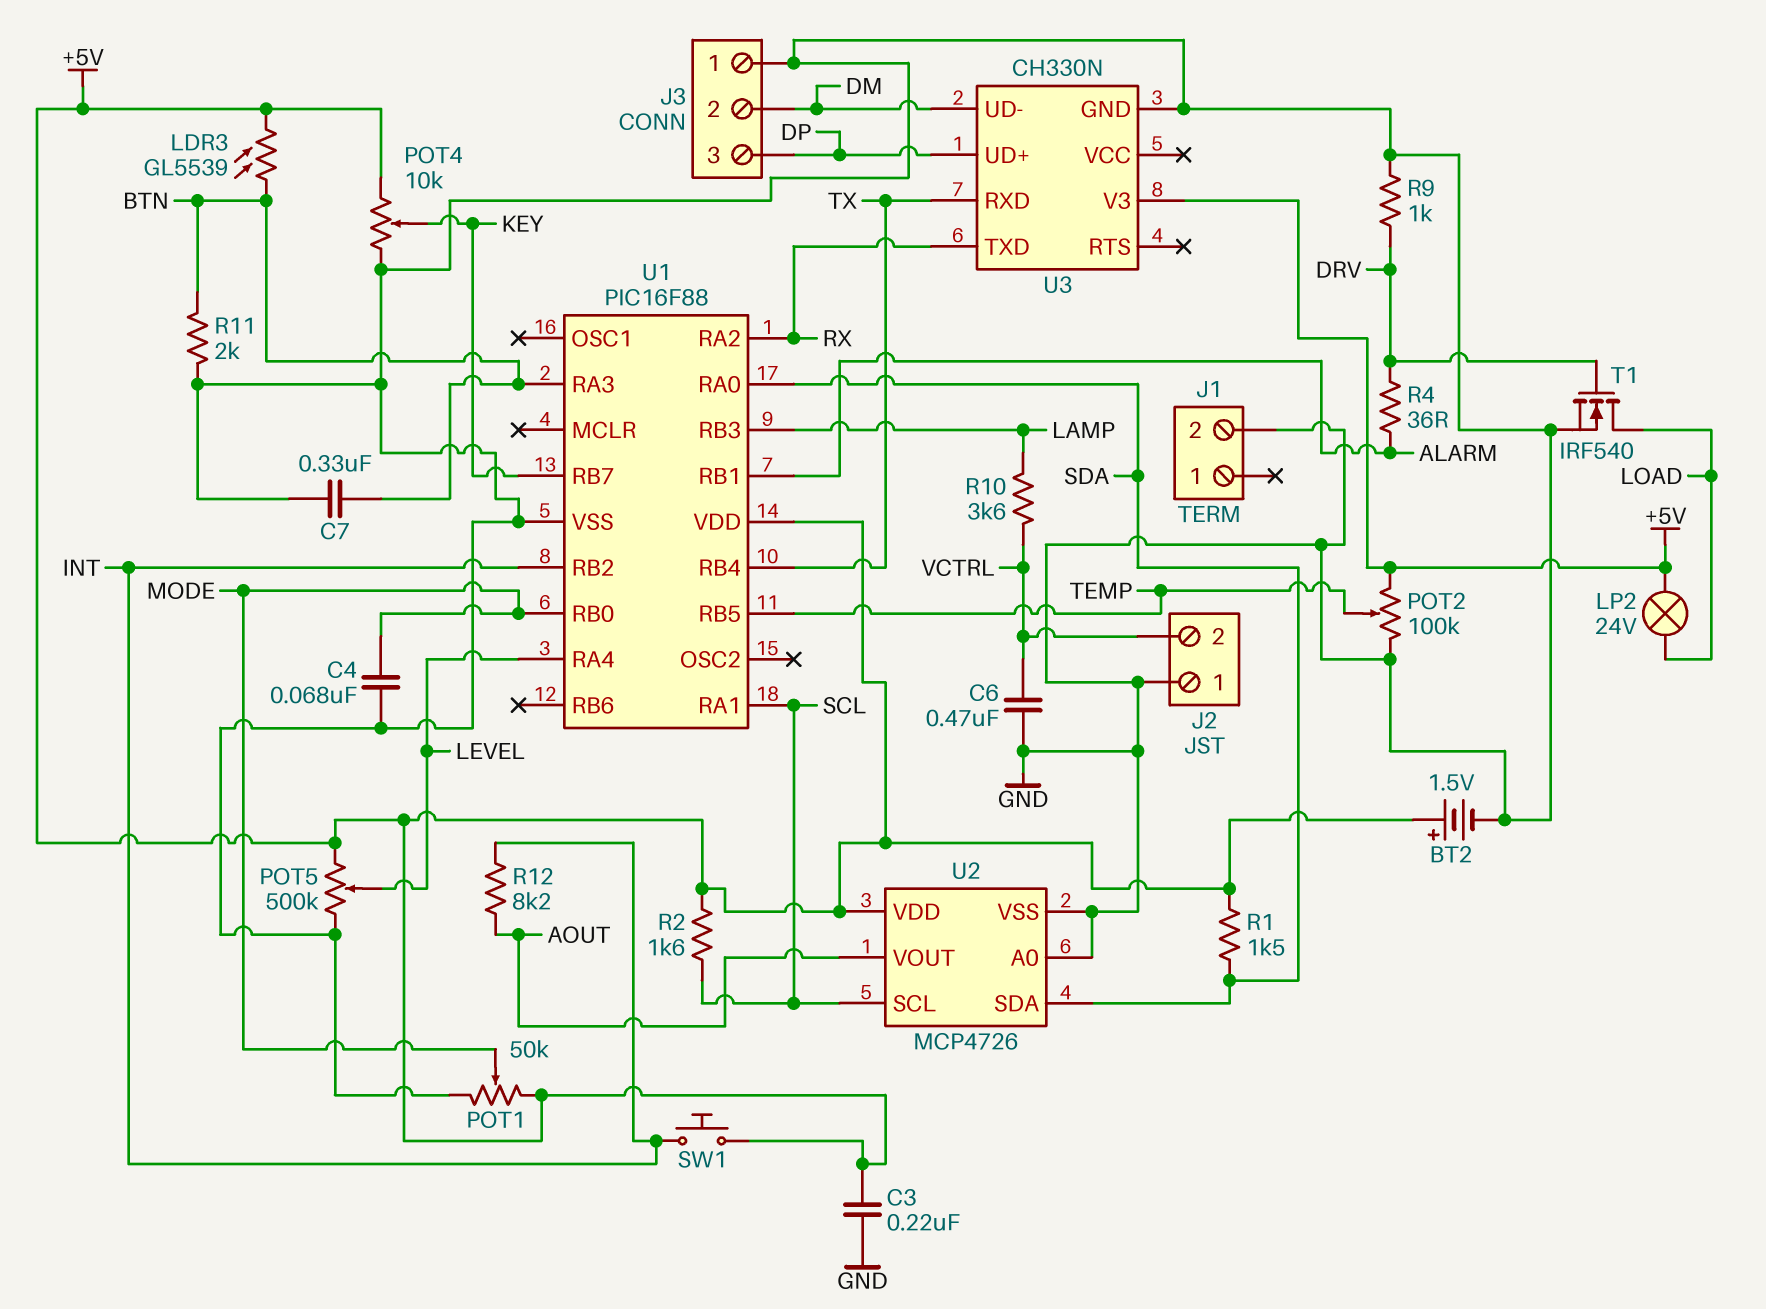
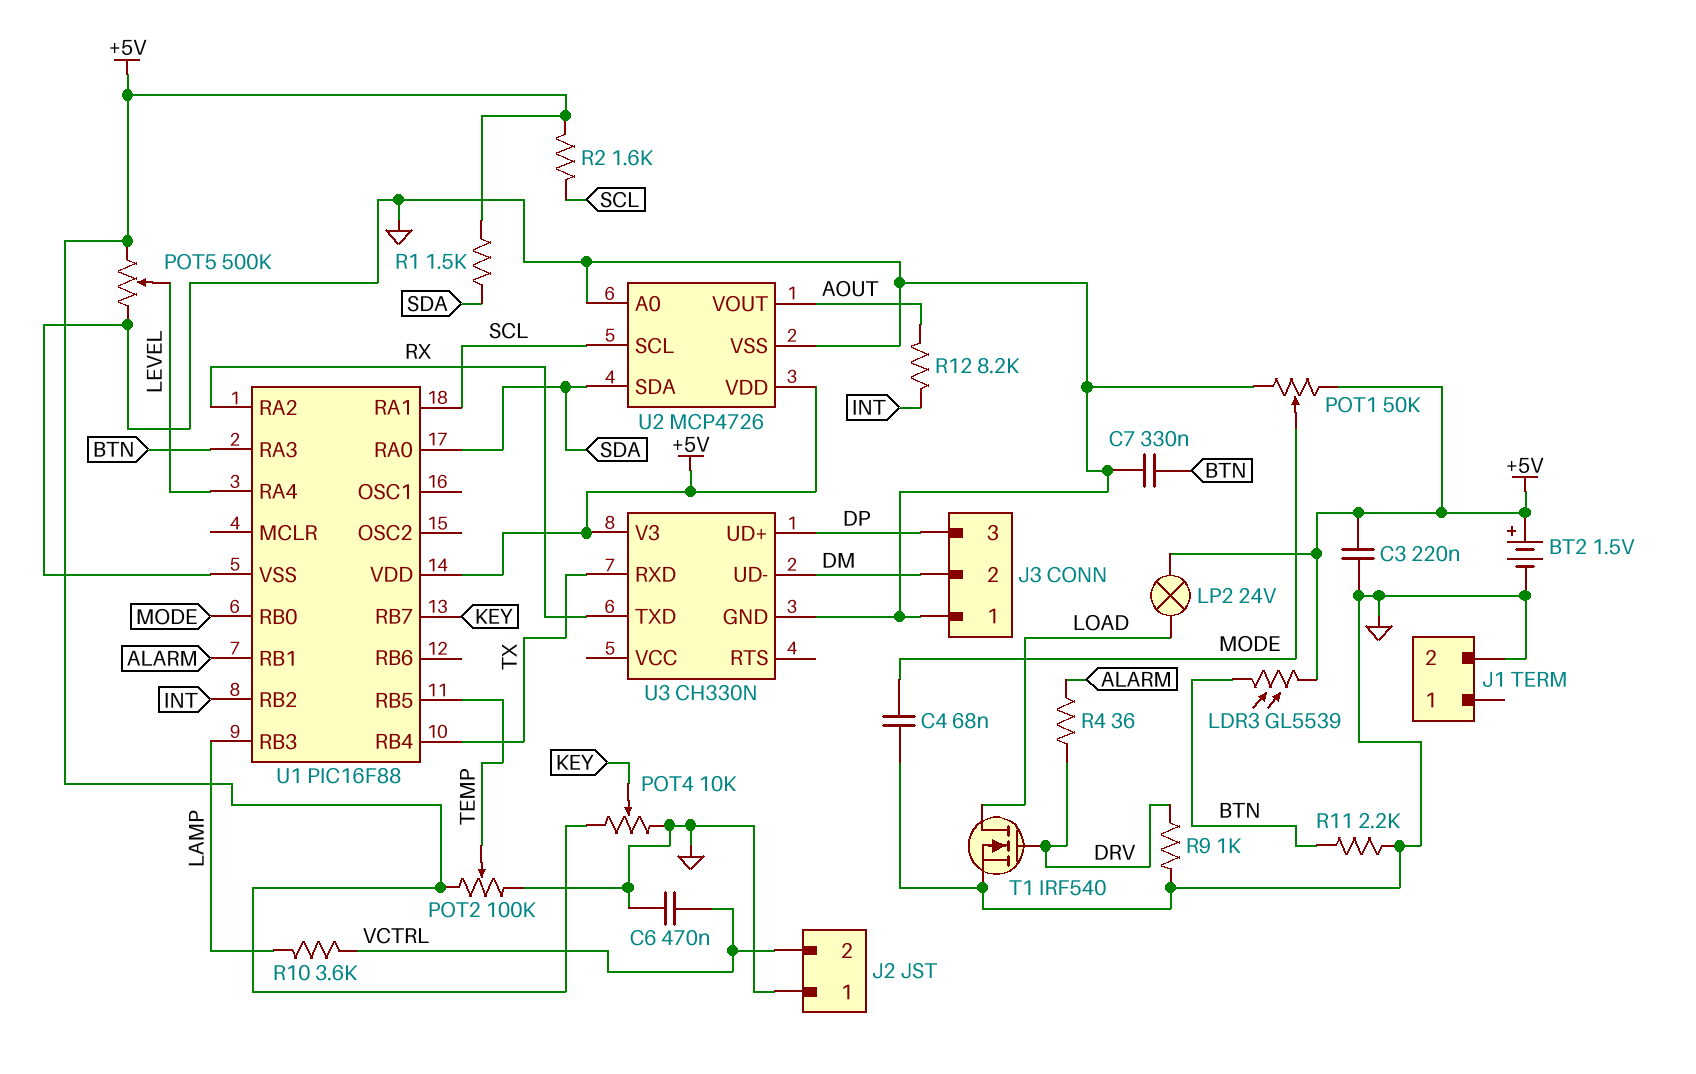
R11: 2k (BTN, GND) -> 2.2k (BTN, GND)
SW1: button (+5V, INT) -> none

